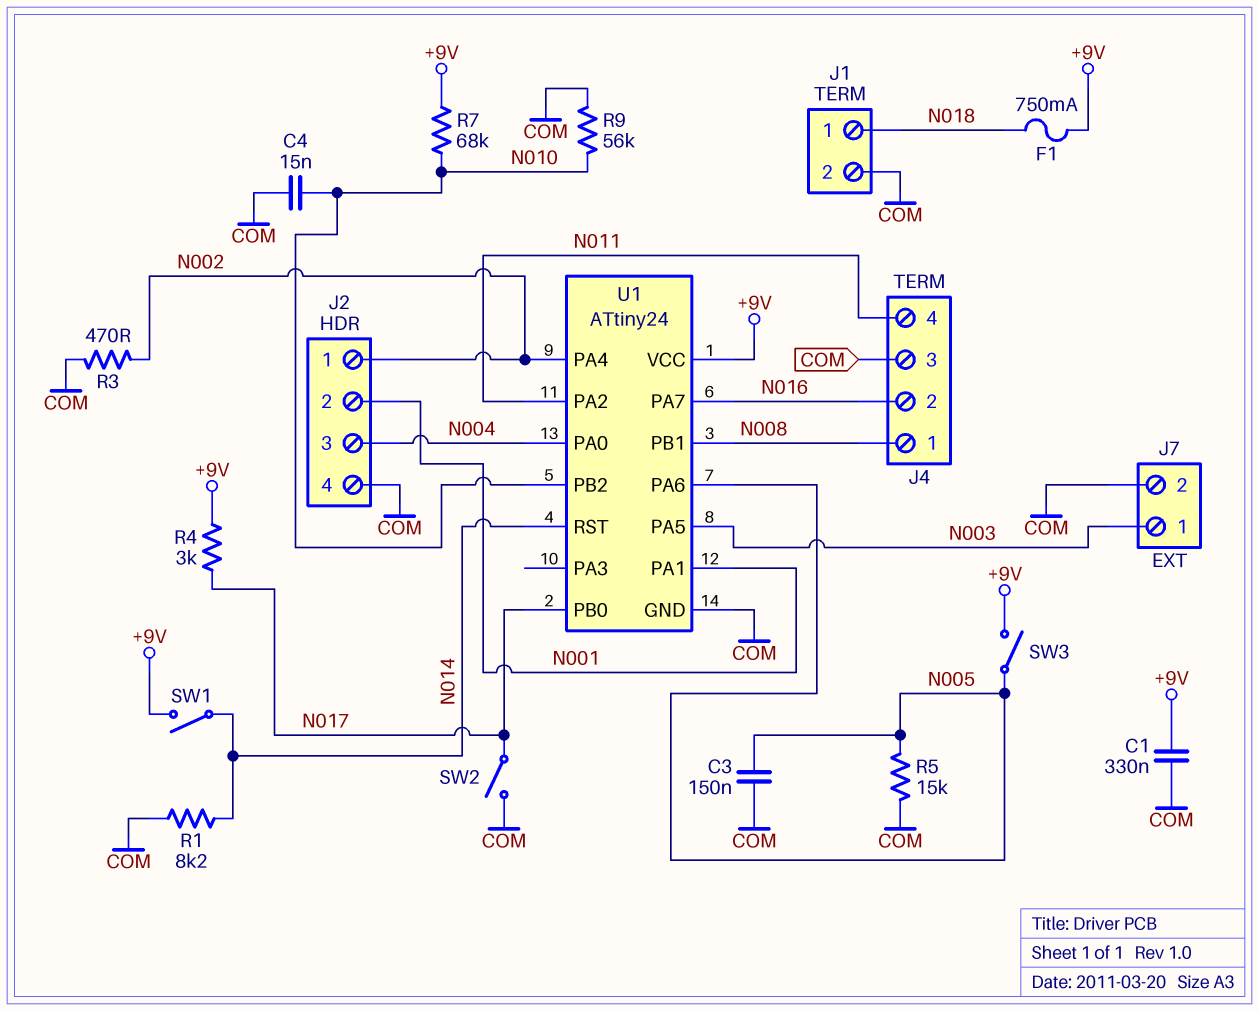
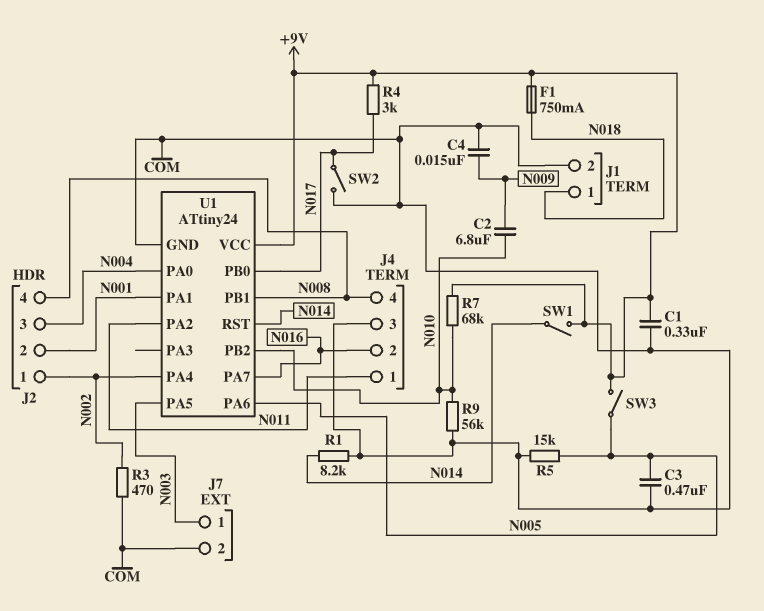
C2: none -> 6.8uF (N009, N010)
C3: 150nF (COM, N005) -> 470nF (COM, N005)
C4: 15nF (COM, N010) -> 15nF (COM, N009)
J2 pin 4: COM -> N008
J4 pin 1: N008 -> N011
J4 pin 4: N011 -> N008

